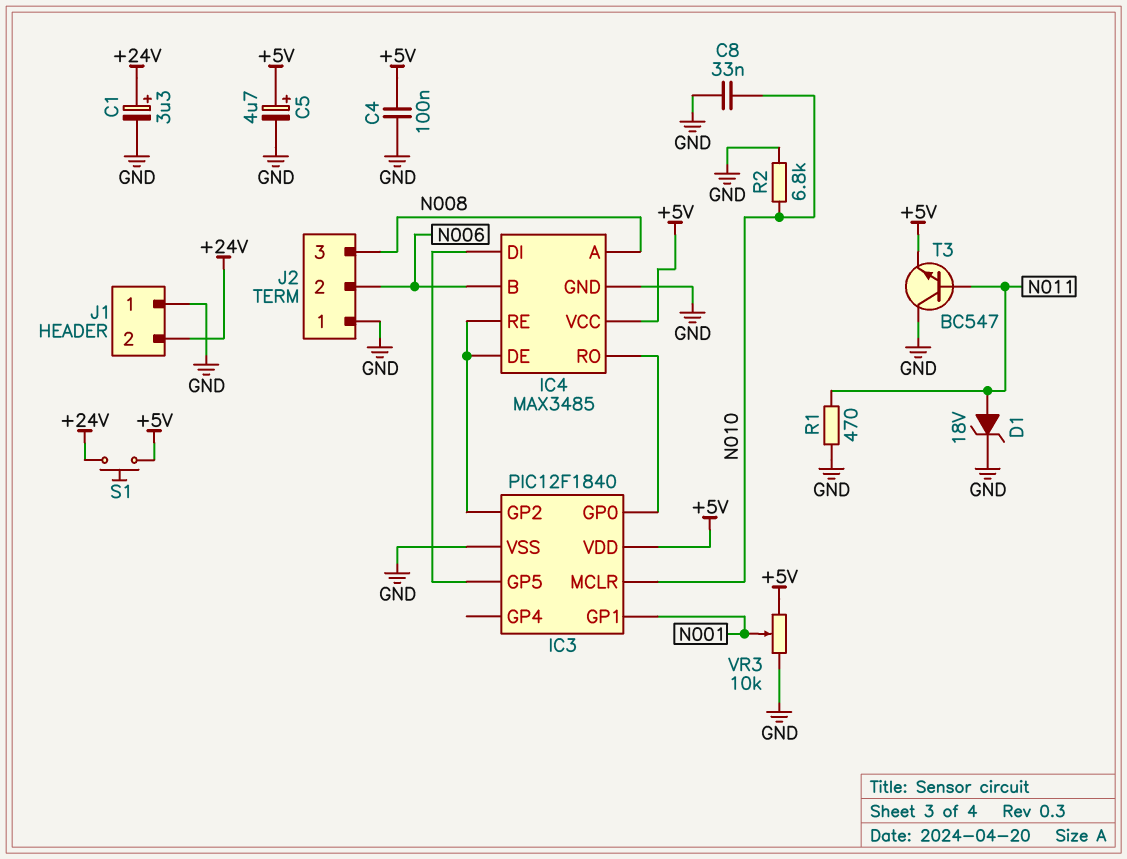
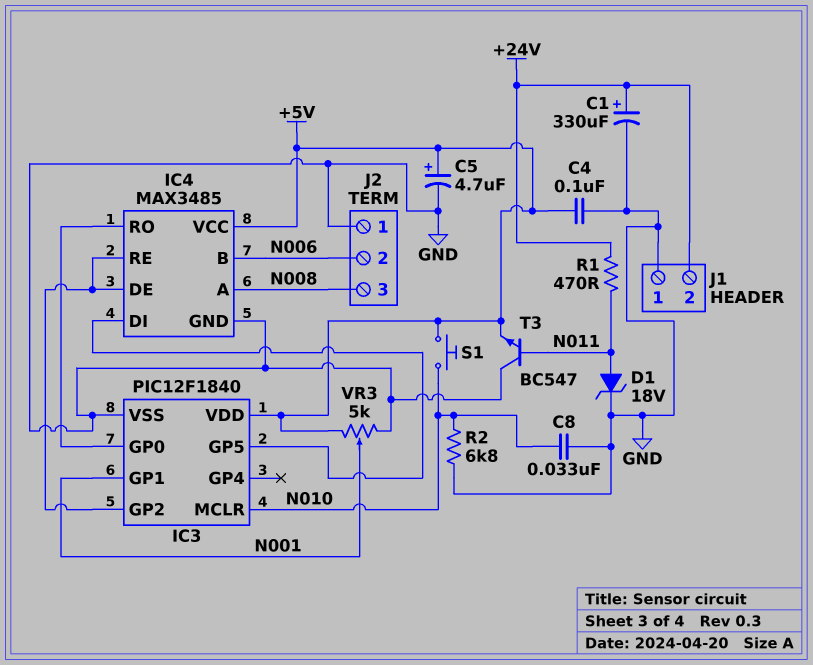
C1: 3.3uF (plus +24V, minus GND) -> 330uF (plus +24V, minus GND)
R1: 470 (GND, N011) -> 470 (+24V, N011)
S1: button (+5V, +24V) -> button (+5V, N010)
VR3: 10k (+5V, GND, wiper N001) -> 5k (+5V, GND, wiper N001)

